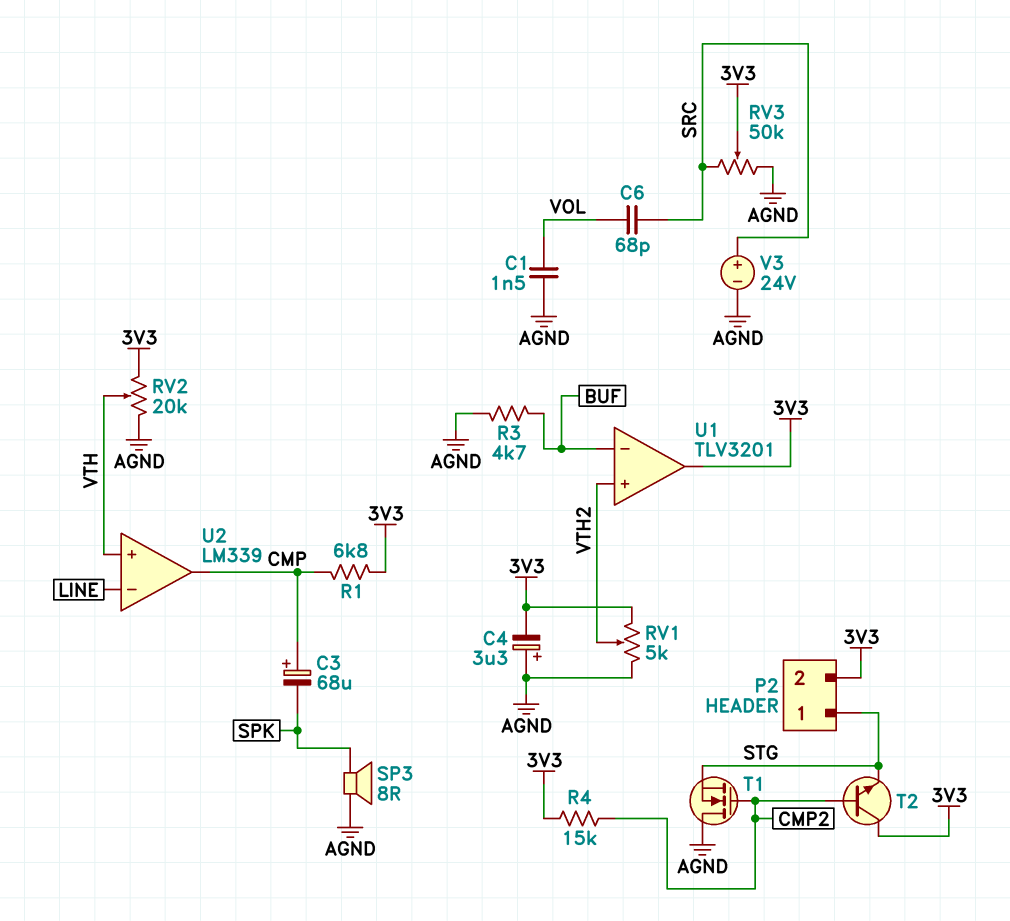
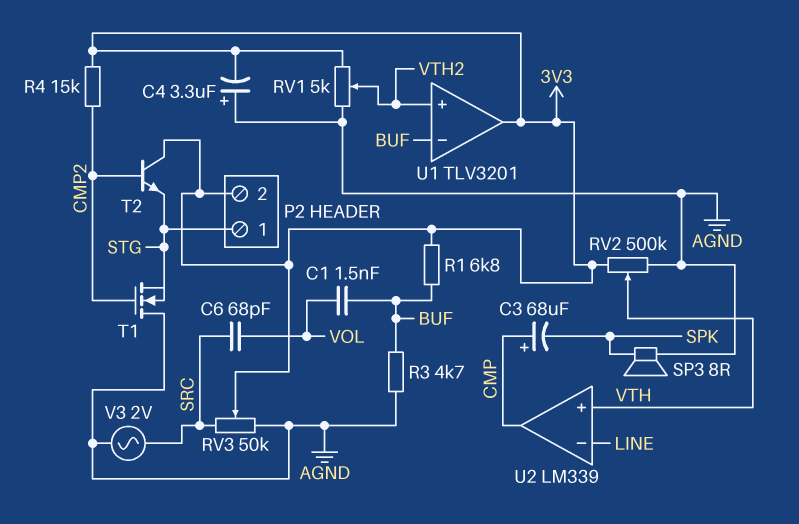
C1: 1.5nF (AGND, VOL) -> 1.5nF (BUF, VOL)
R1: 6.8k (3V3, CMP) -> 6.8k (3V3, BUF)
RV2: 20k (3V3, AGND, wiper VTH) -> 500k (3V3, AGND, wiper VTH)
V3: 24V (plus SRC, minus AGND) -> AC 2V (AGND, SRC)

